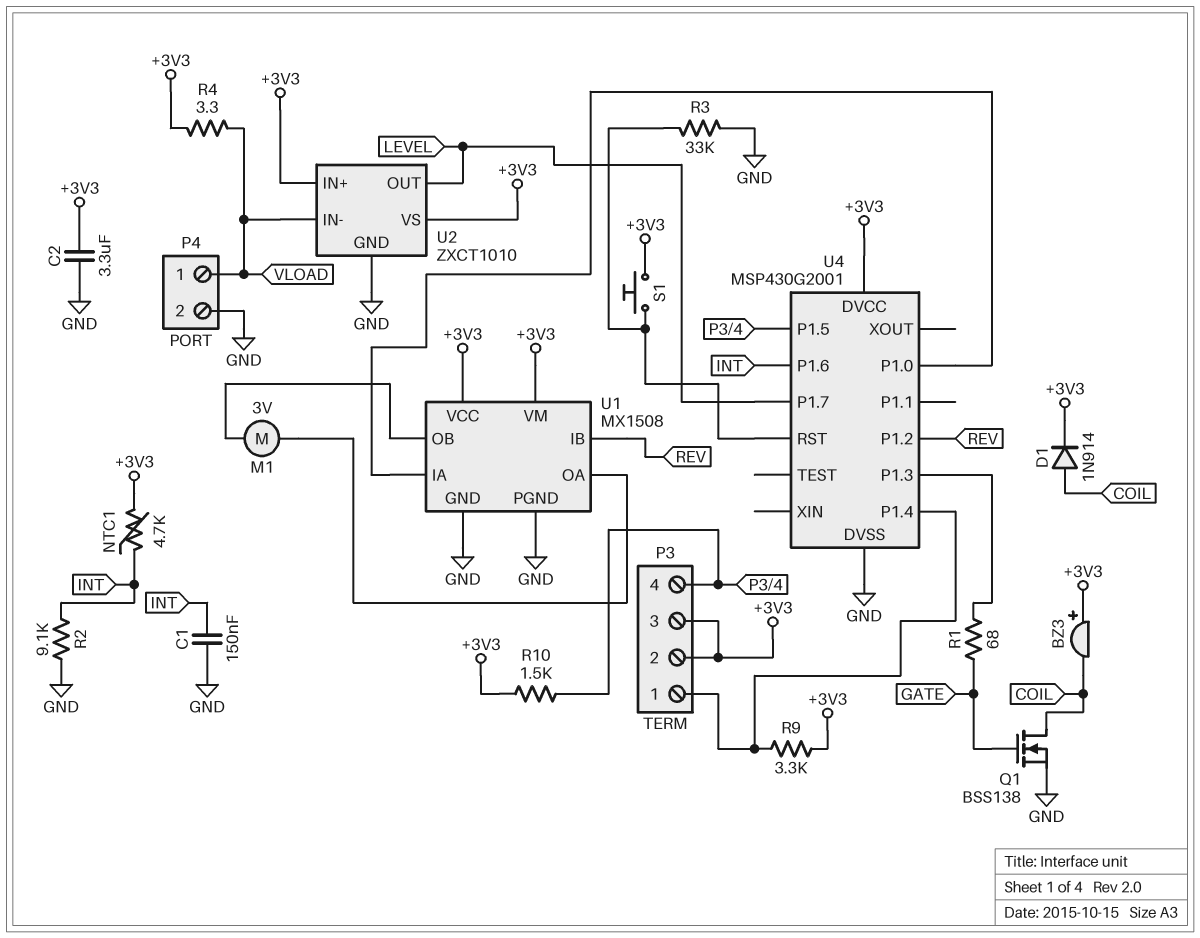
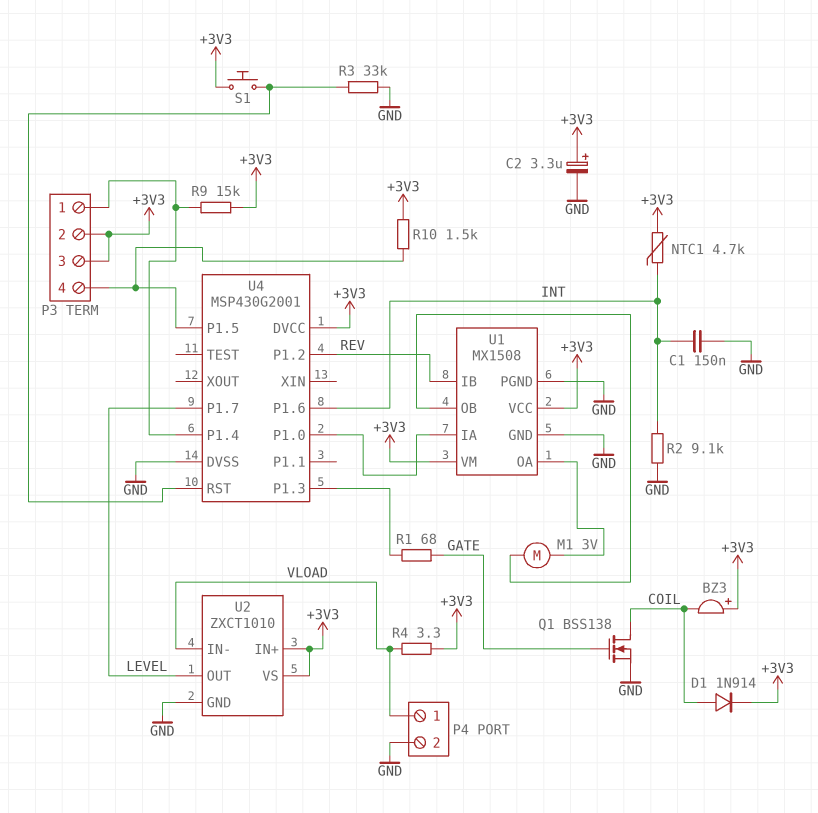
C2: 3.3uF (+3V3, GND) -> 3.3uF (plus +3V3, minus GND)
R9: 3.3k (+3V3, P3/1) -> 15k (+3V3, P3/1)

